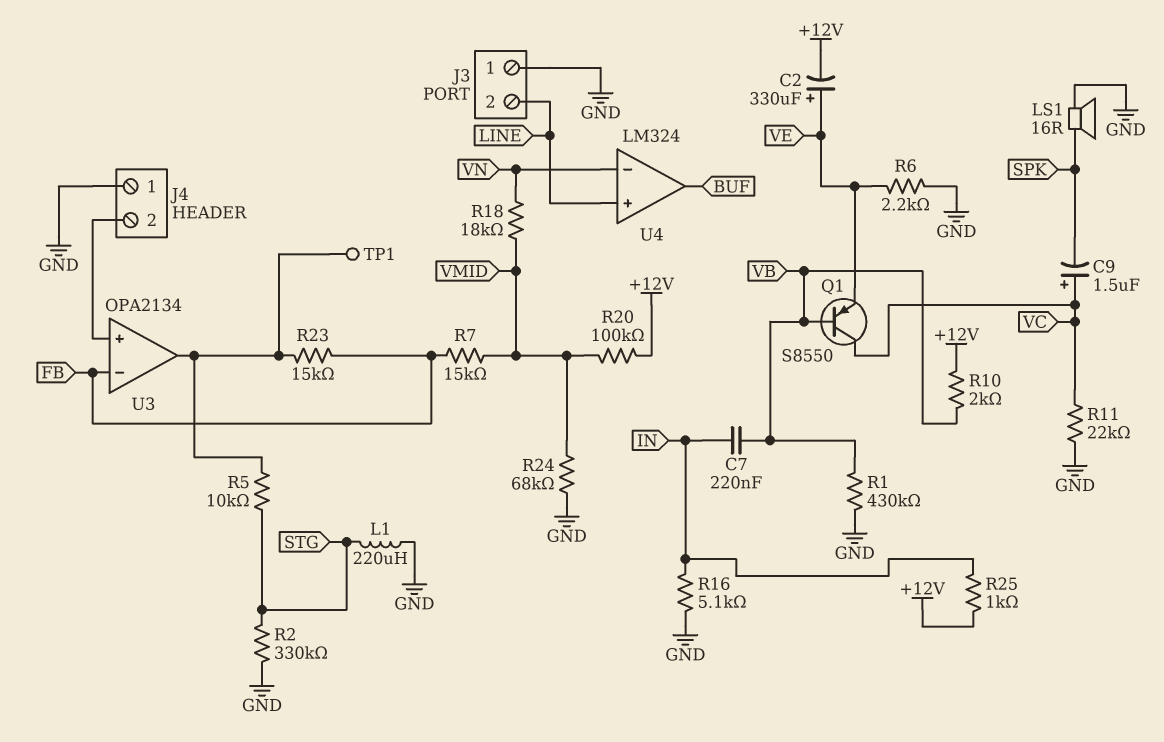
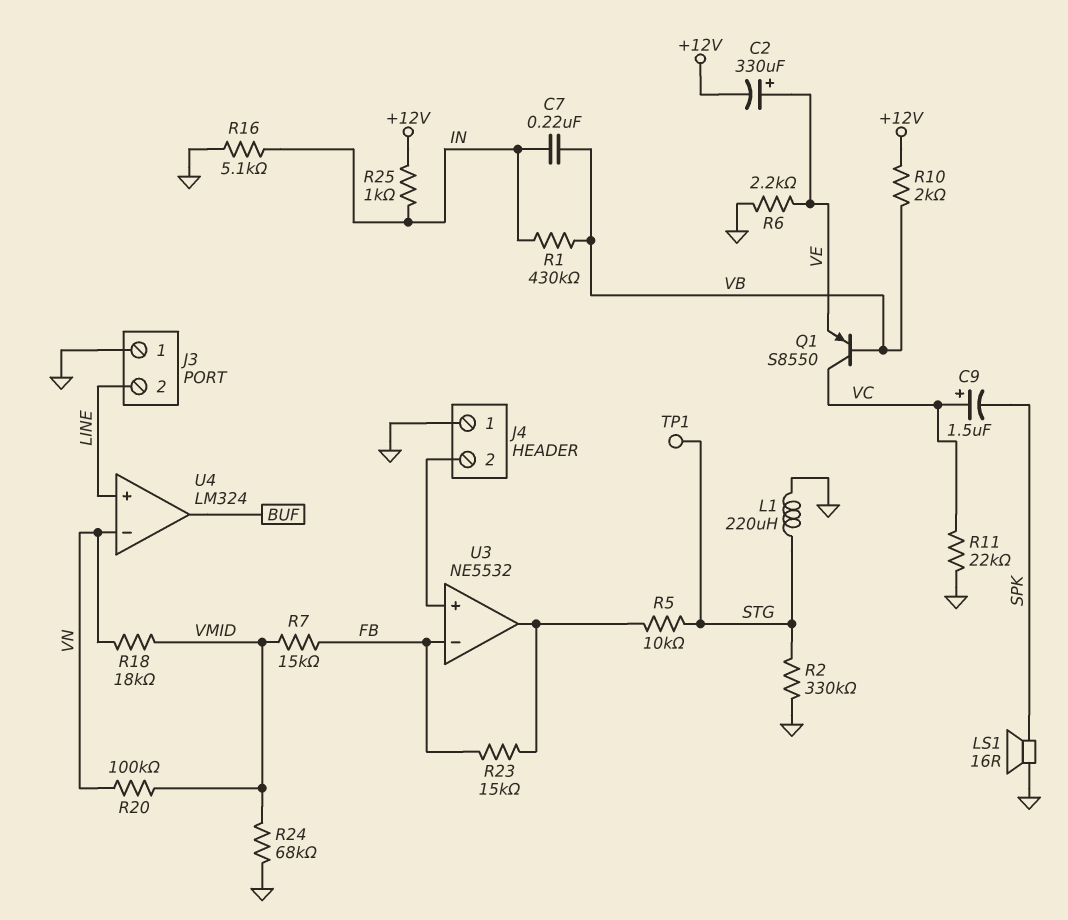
R1: 430k (GND, VB) -> 430k (IN, VB)
R20: 100k (+12V, VMID) -> 100k (VMID, VN)
TP1: test point (U3/out) -> test point (STG)
U3: OPA2134 -> NE5532

